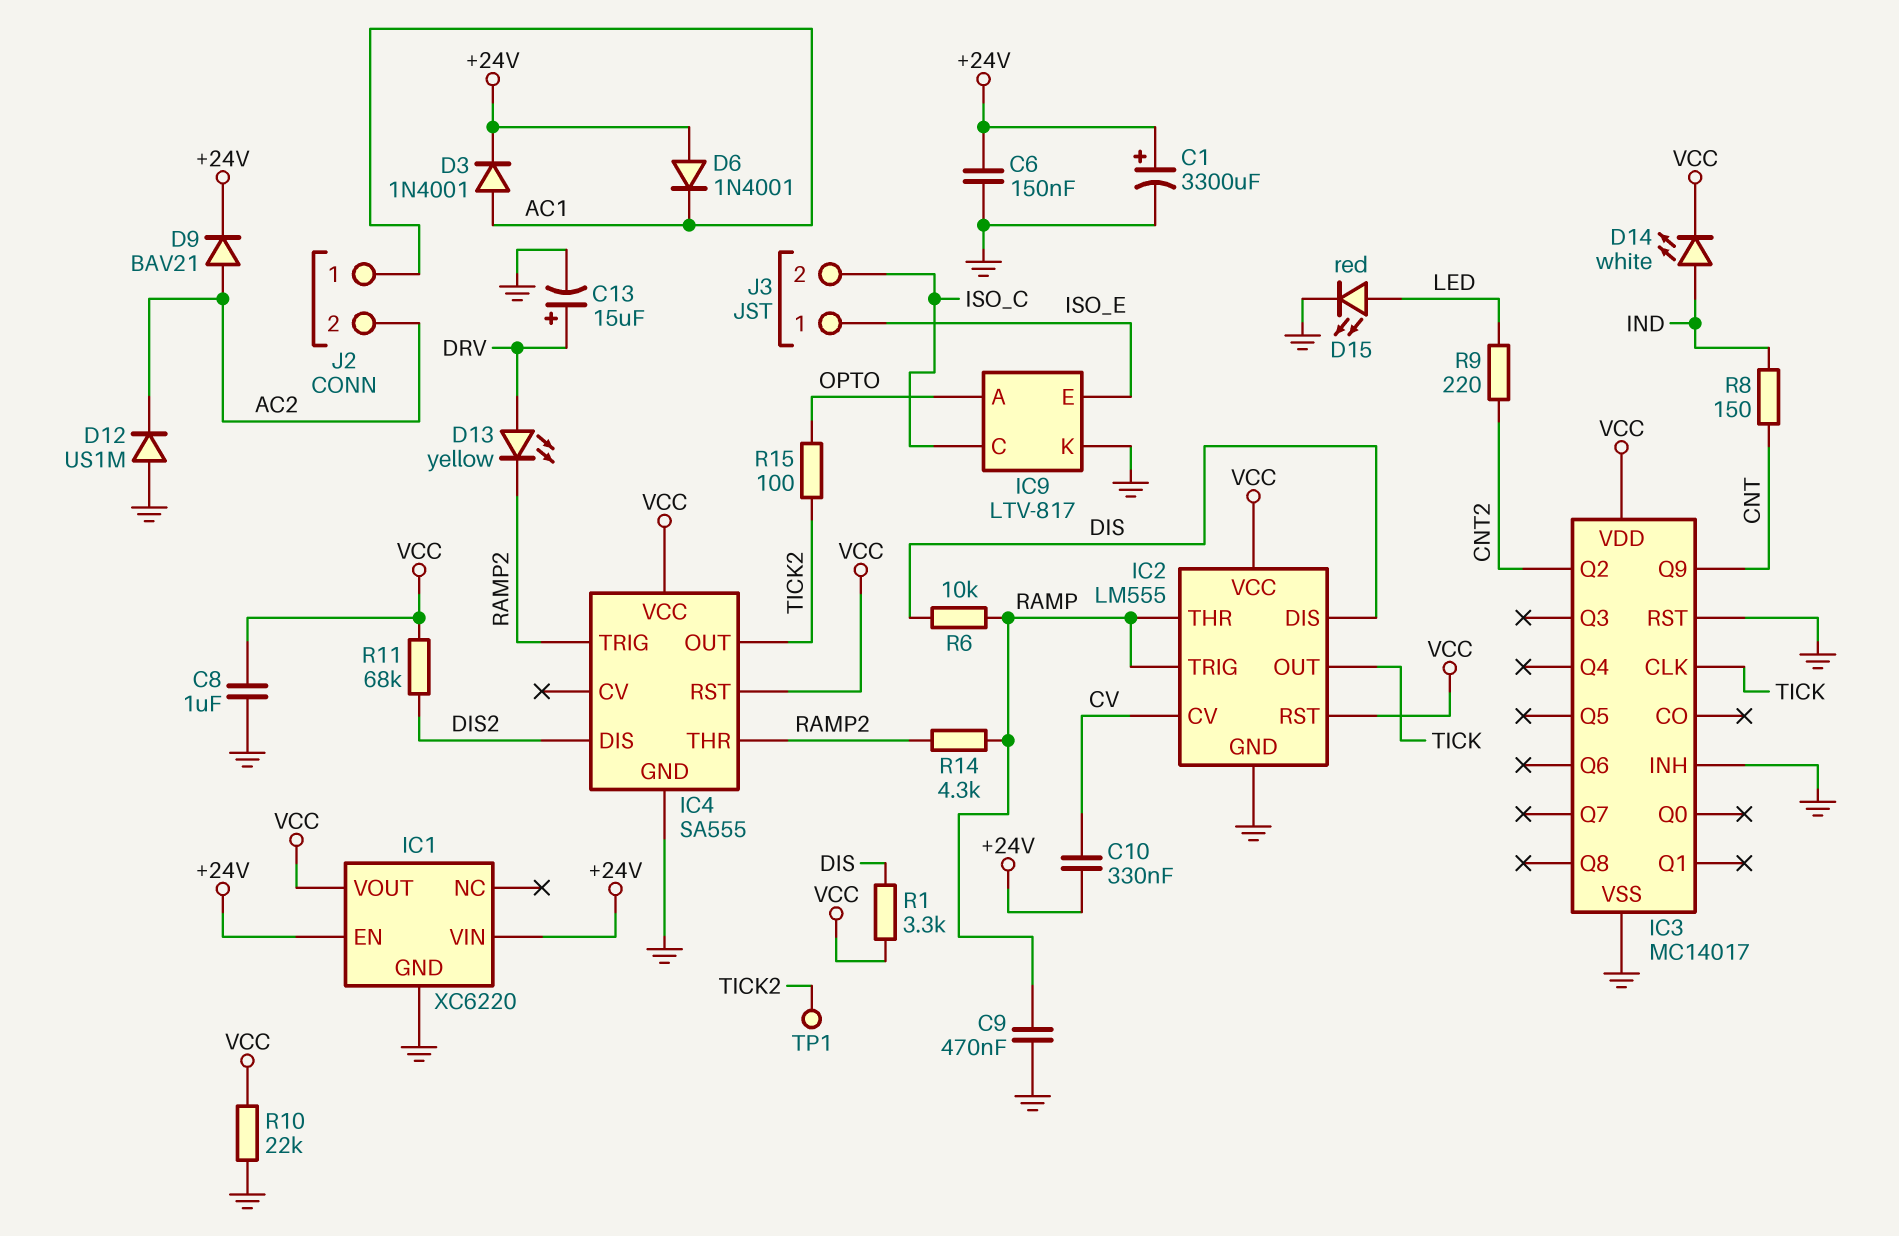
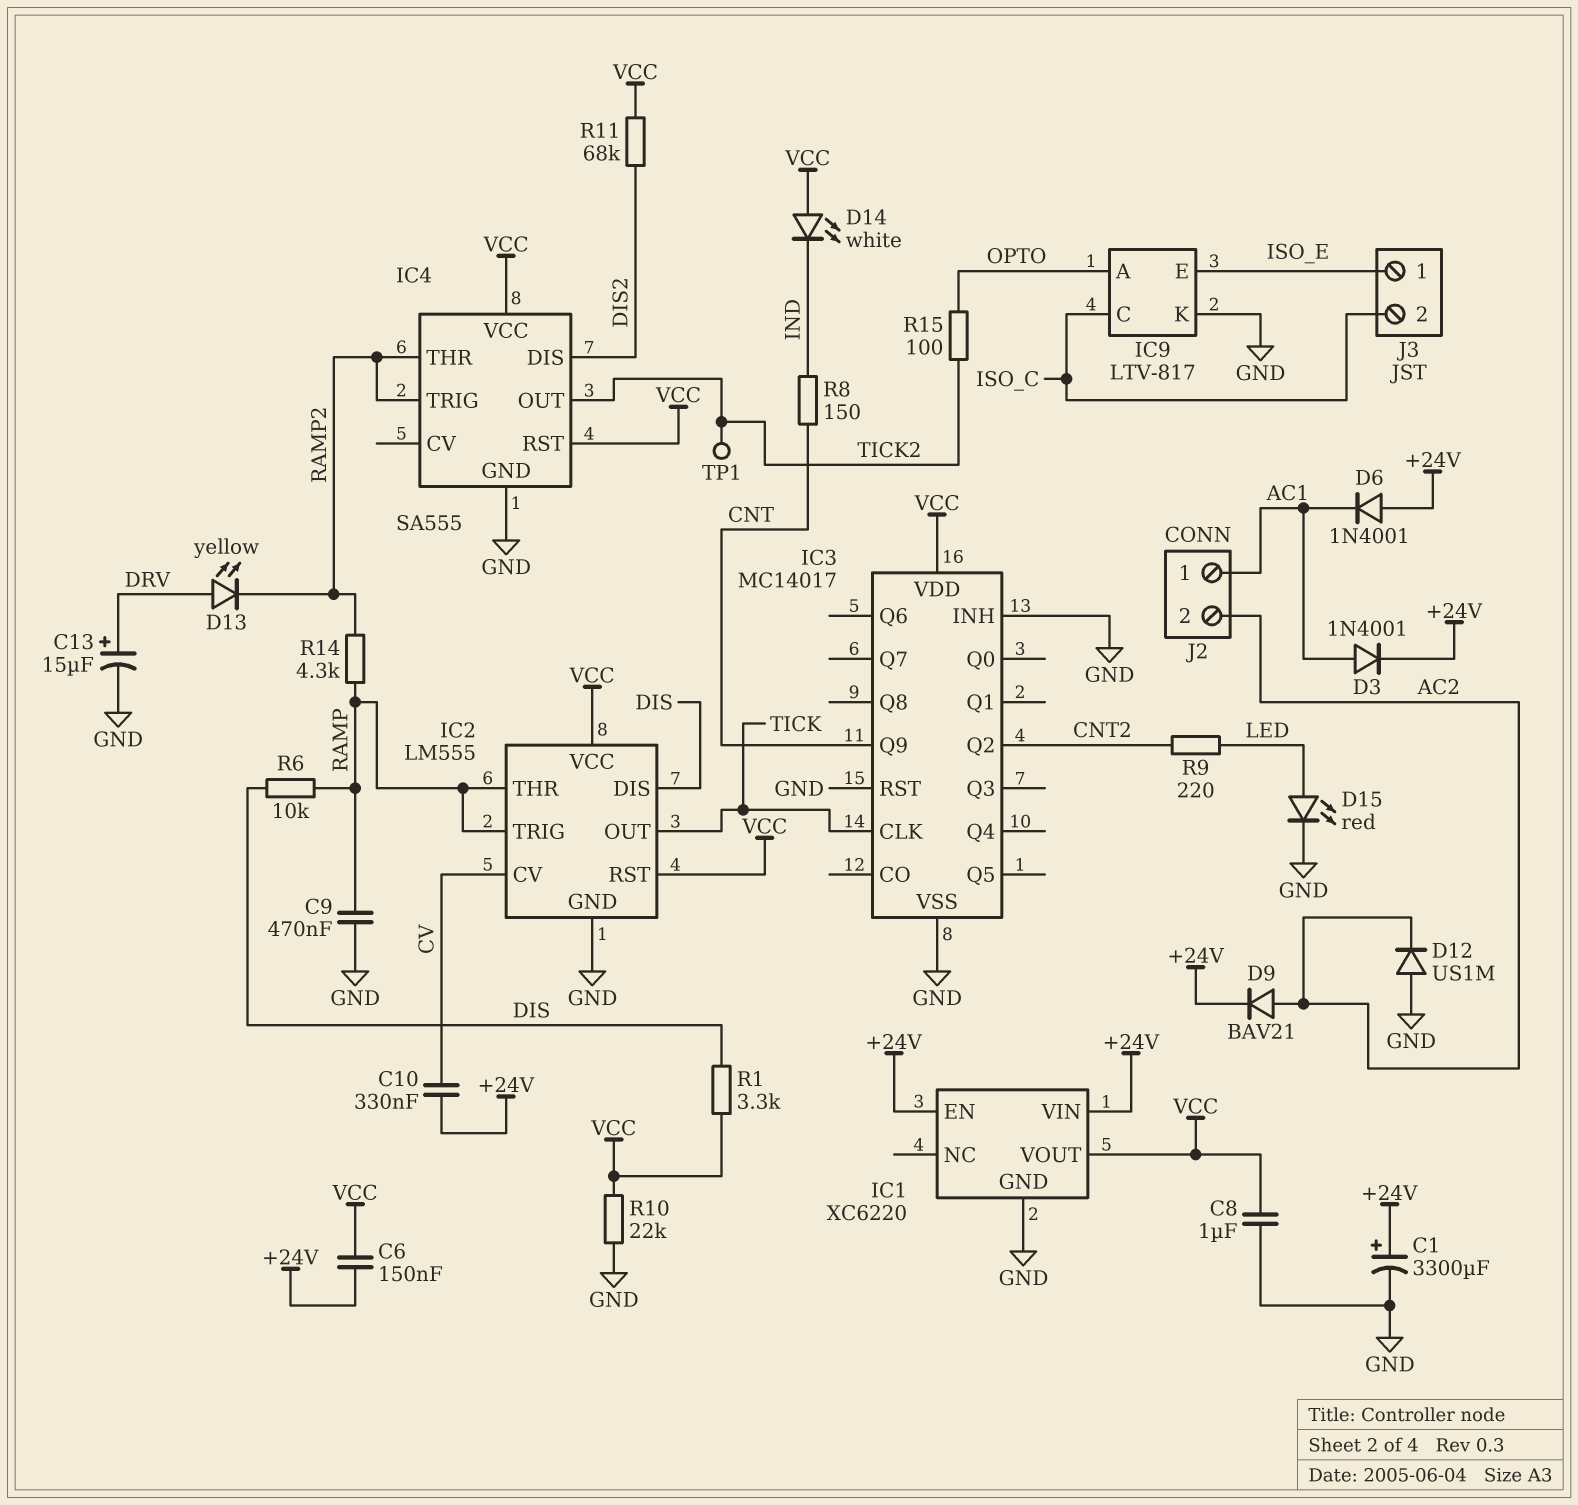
C6: 150nF (+24V, GND) -> 150nF (+24V, VCC)
D14: LED white (A IND, K VCC) -> LED white (A VCC, K IND)

